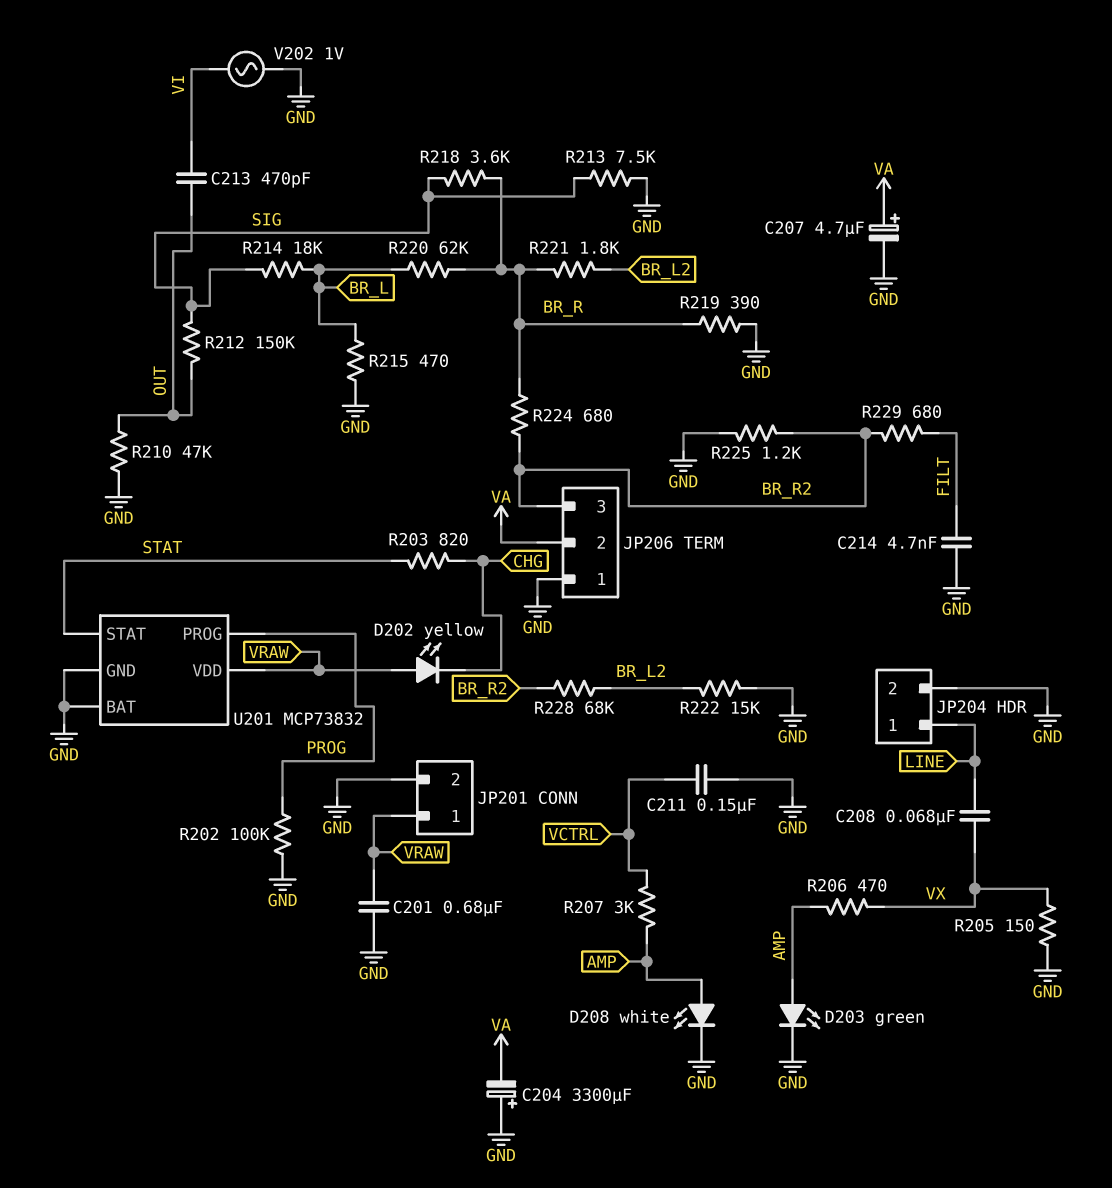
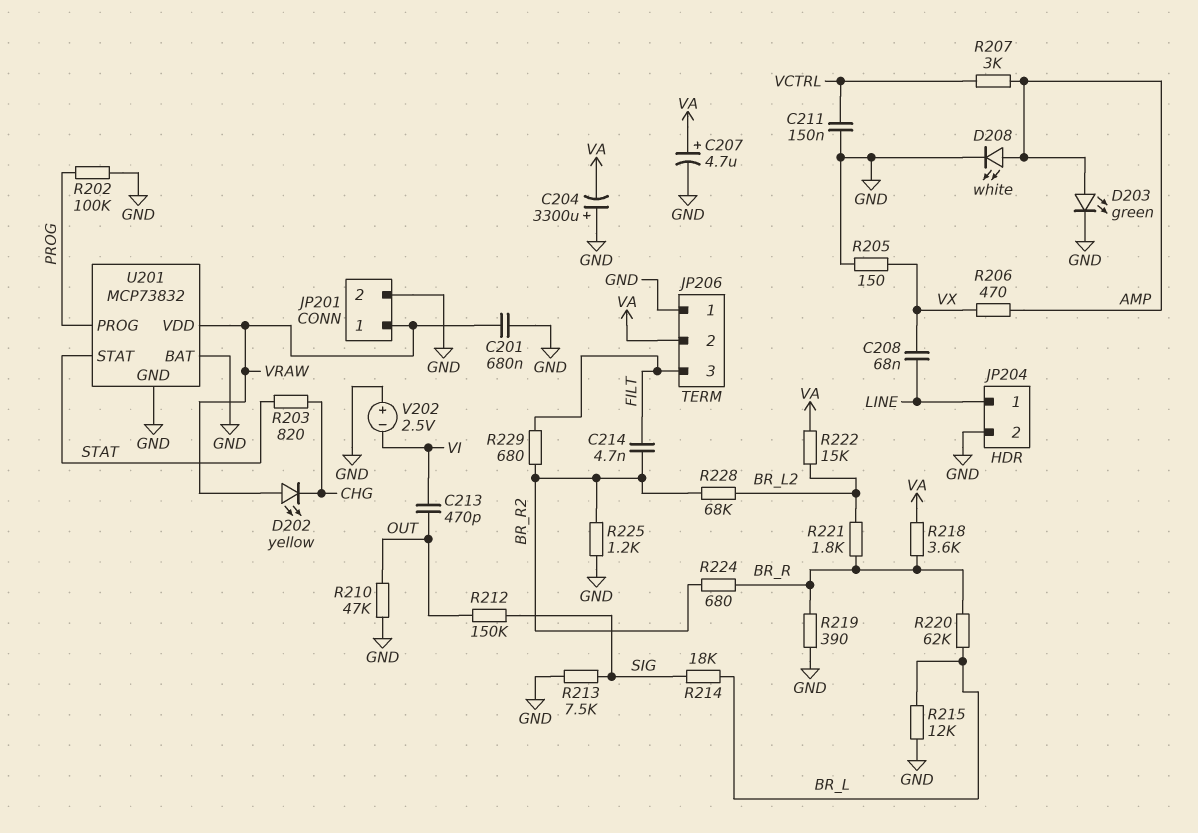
C214: 4.7nF (FILT, GND) -> 4.7nF (BR_R2, FILT)
JP206 pin 3: BR_R2 -> FILT
R215: 470 (BR_L, GND) -> 12k (BR_L, GND)
R218: 3.6k (BR_R, SIG) -> 3.6k (BR_R, VA)
R222: 15k (BR_L2, GND) -> 15k (BR_L2, VA)
V202: AC 1V (GND, VI) -> 2.5V (plus GND, minus VI)

